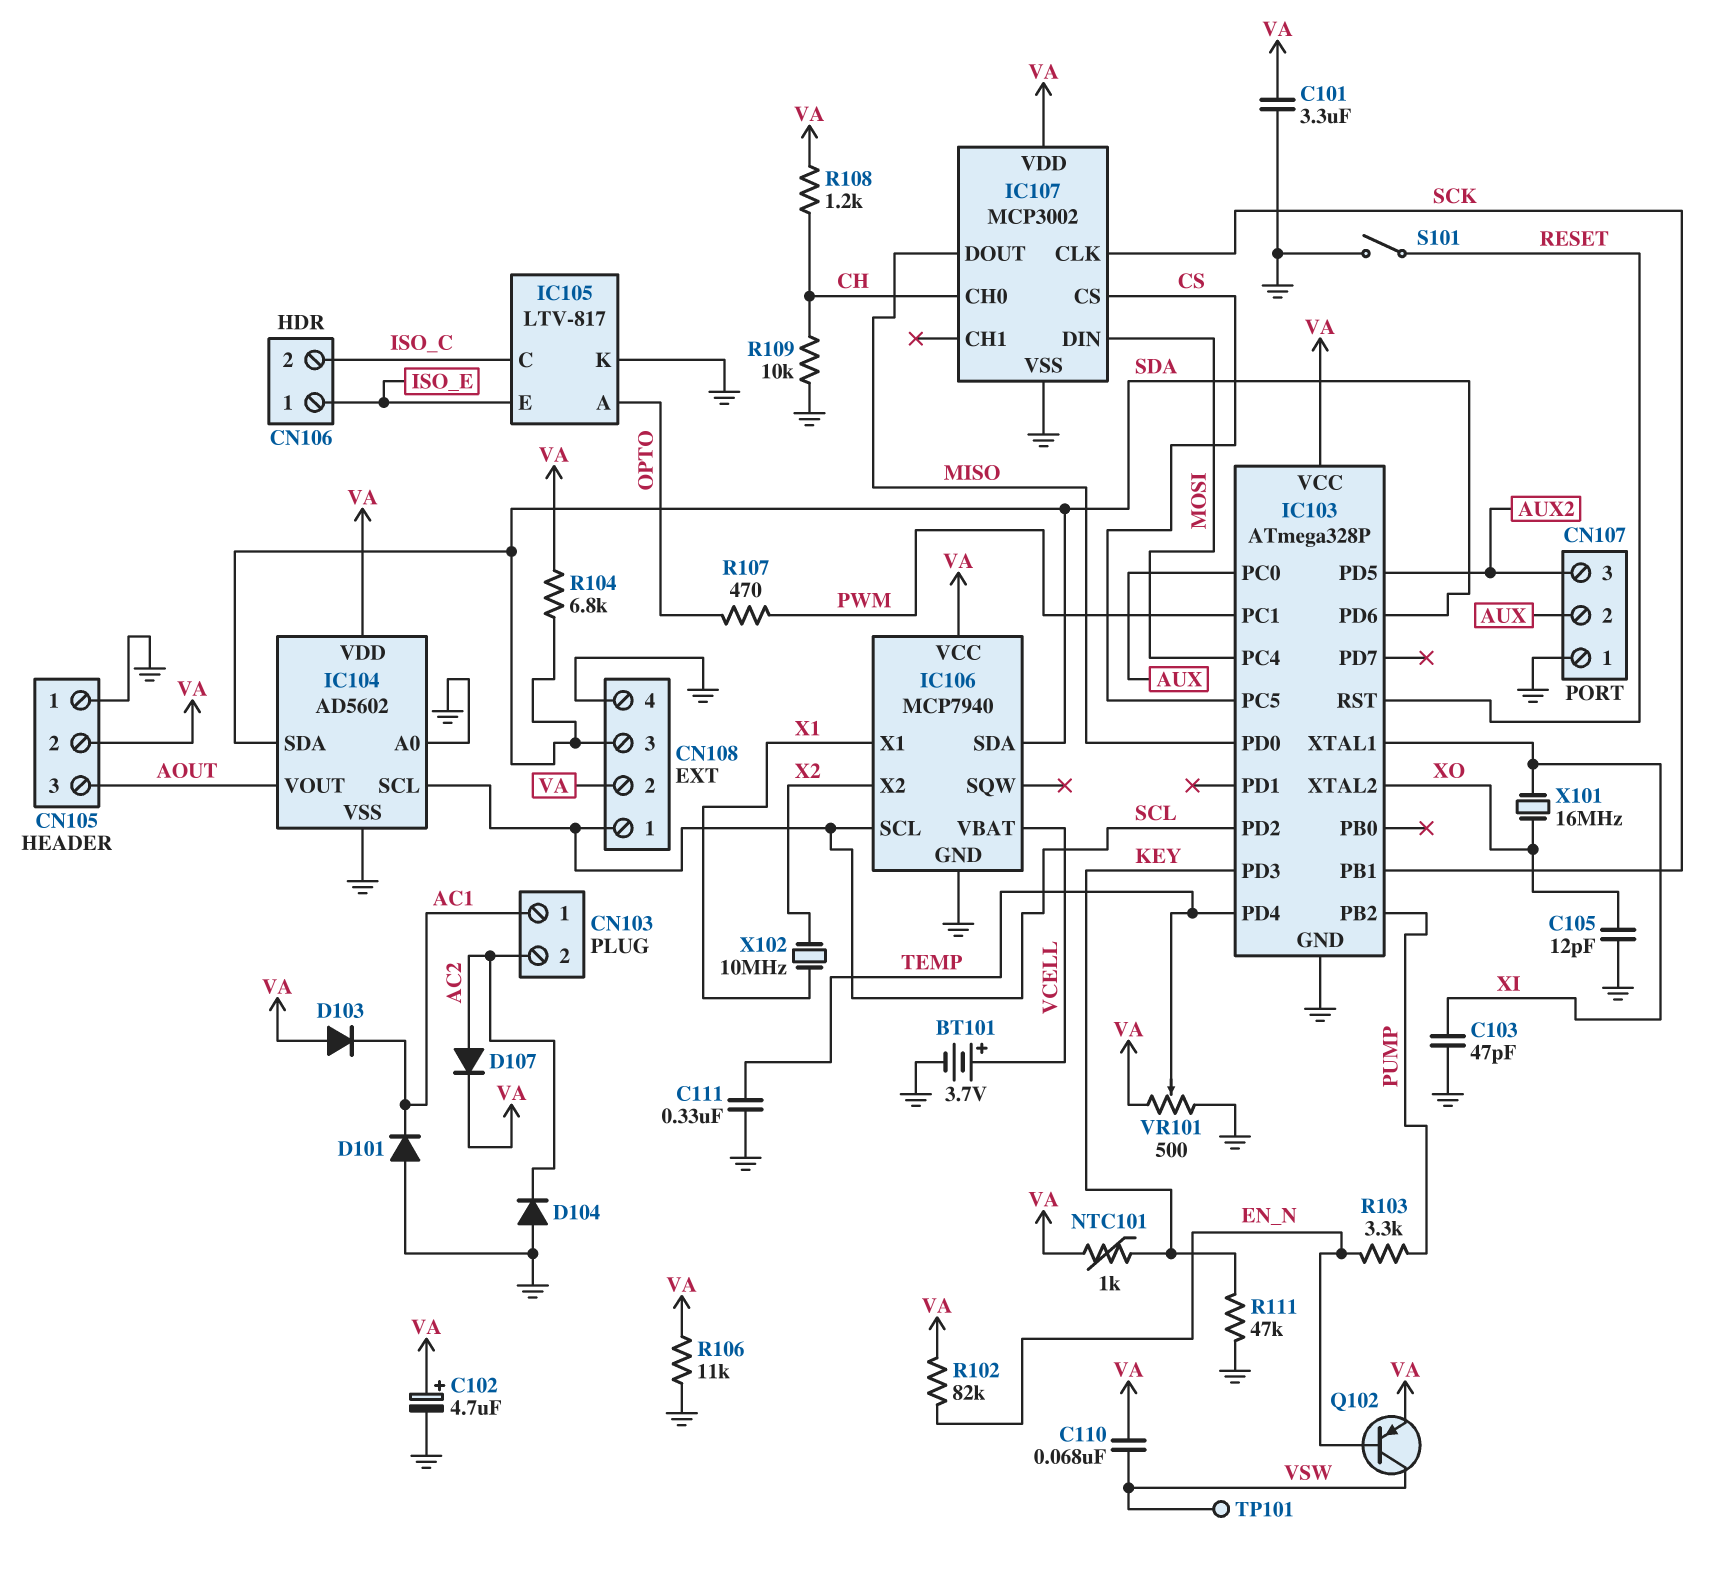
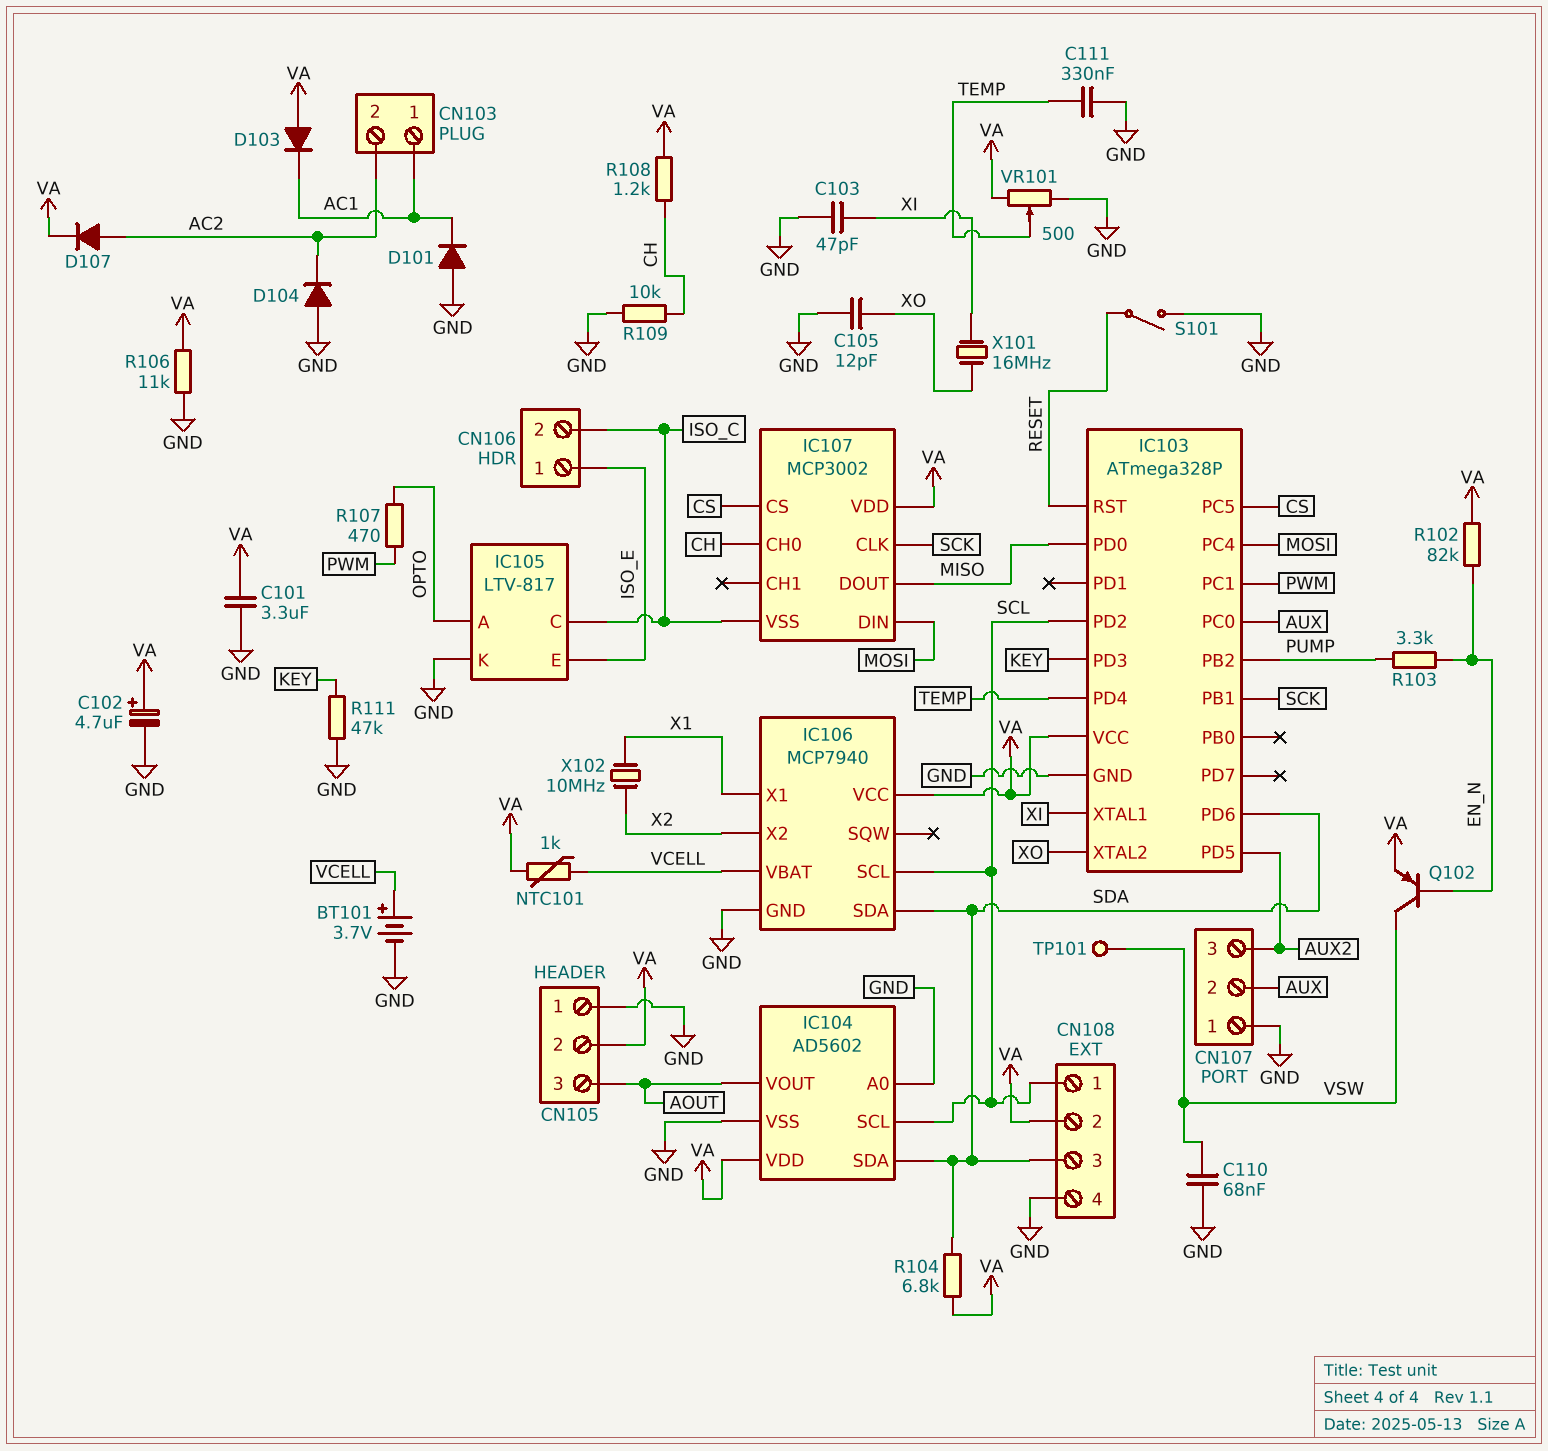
C110: 68nF (VA, VSW) -> 68nF (GND, VSW)
IC107 pin VSS: GND -> ISO_C
NTC101: 1k (KEY, VA) -> 1k (VA, VCELL)

